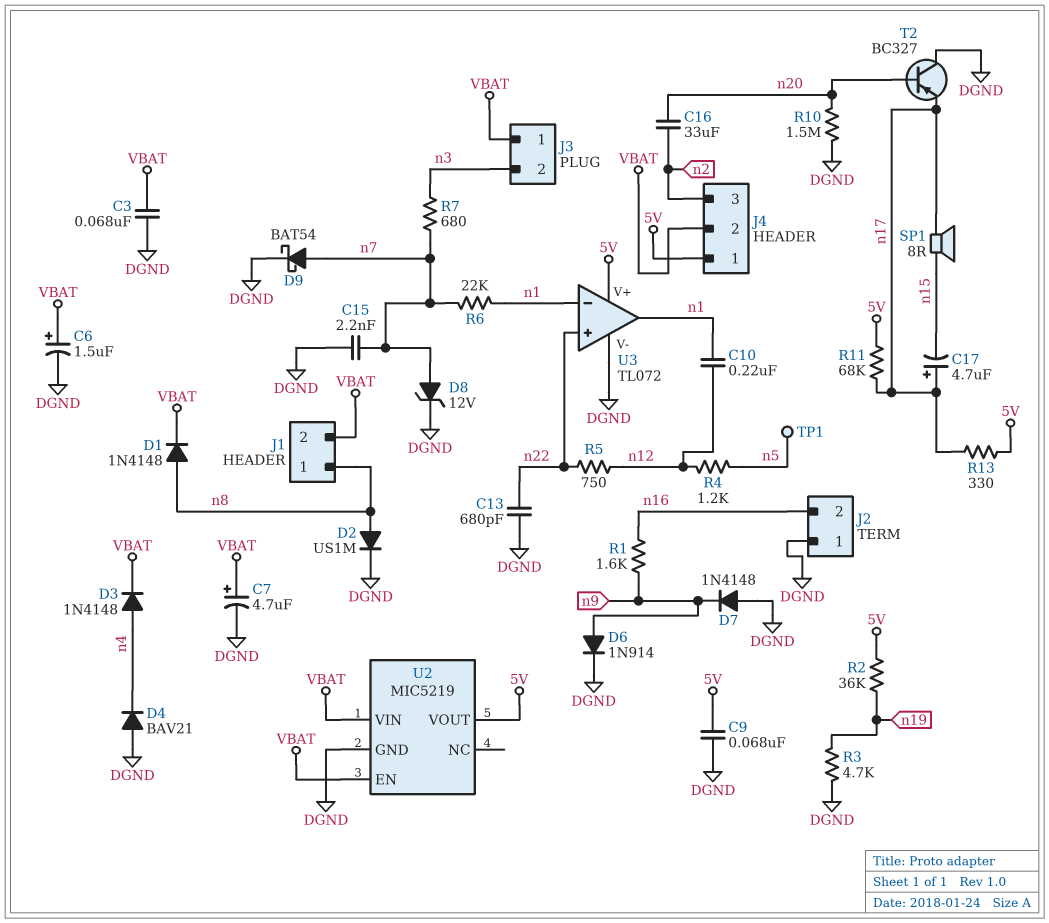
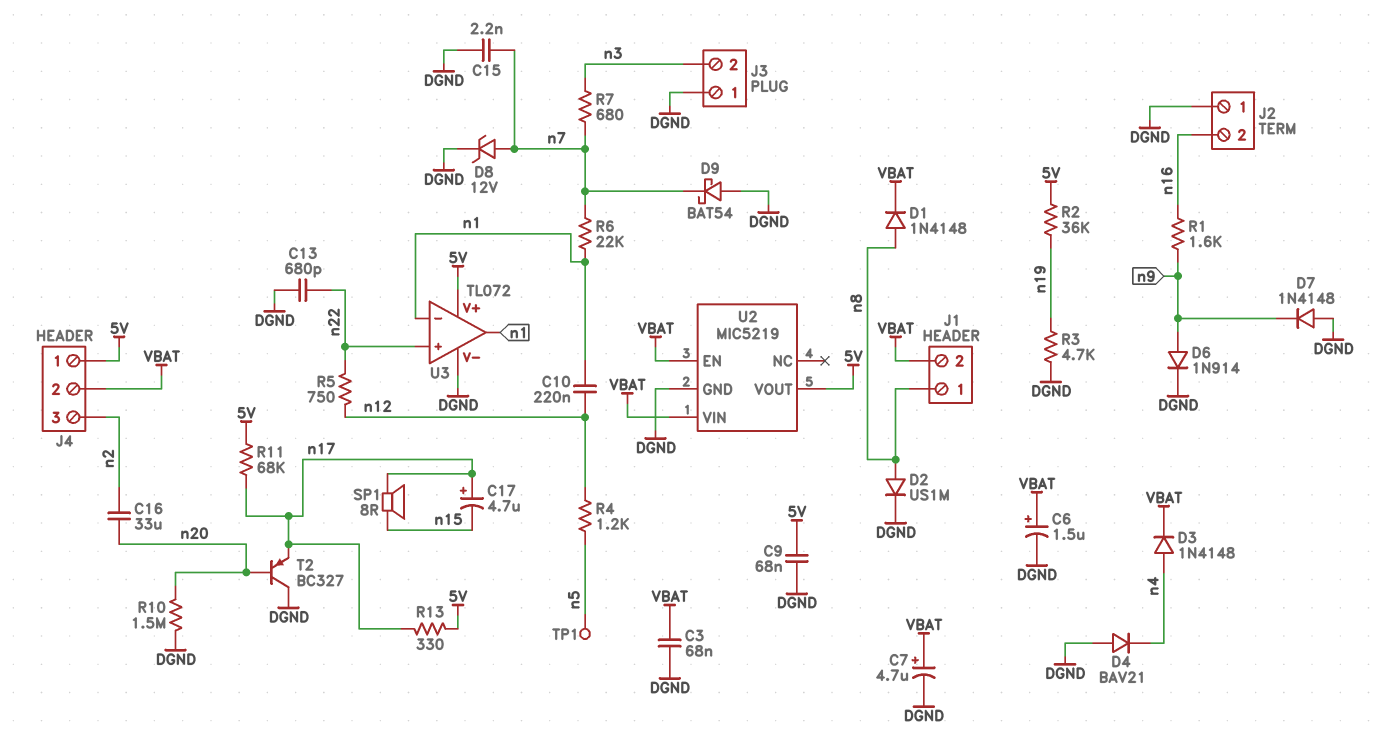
D9: schottky BAT54 (A n7, K DGND) -> schottky BAT54 (A DGND, K n7)
J3 pin 1: VBAT -> DGND

